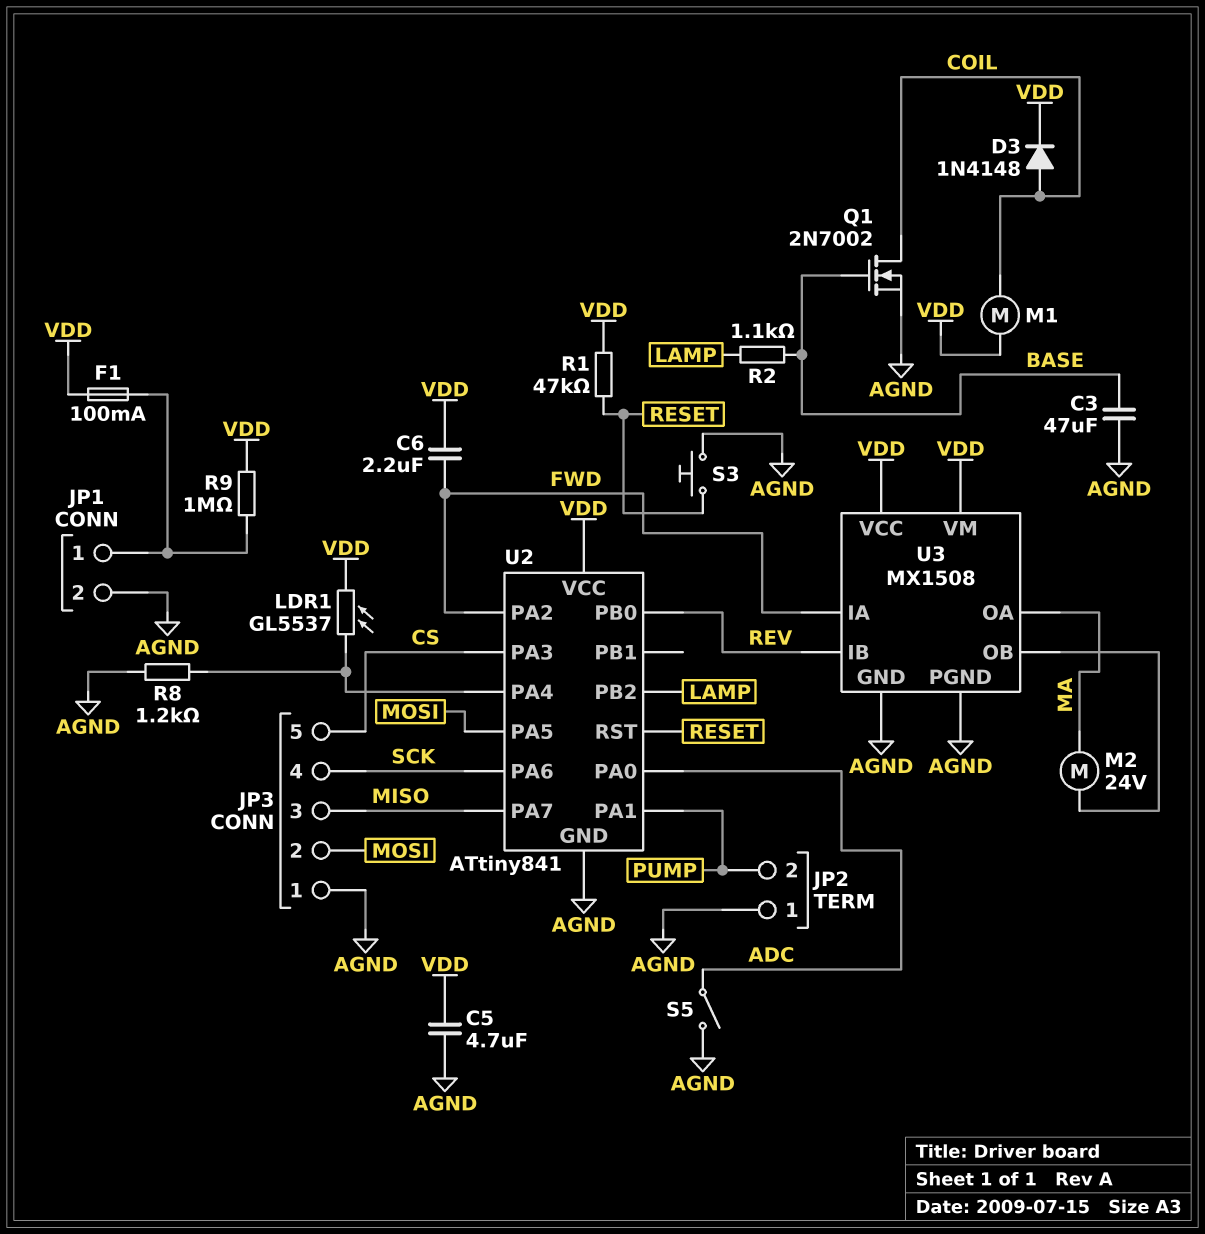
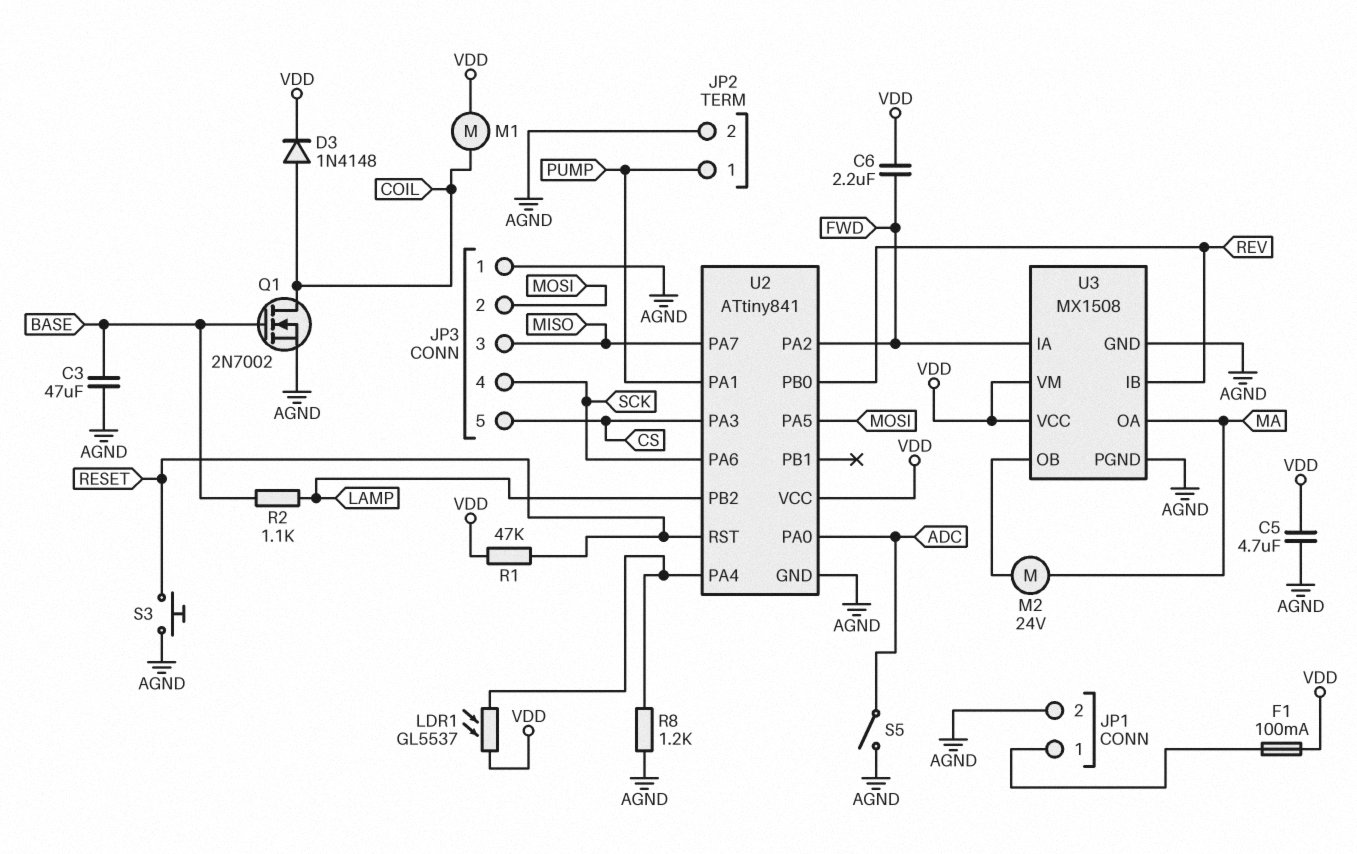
JP2 pin 1: AGND -> PUMP
JP2 pin 2: PUMP -> AGND
R9: 1M (JP1/1, VDD) -> none

